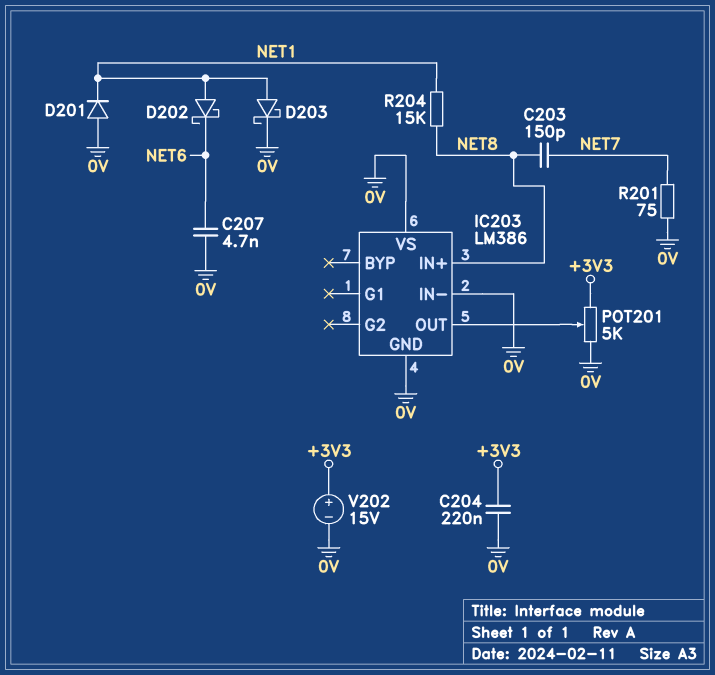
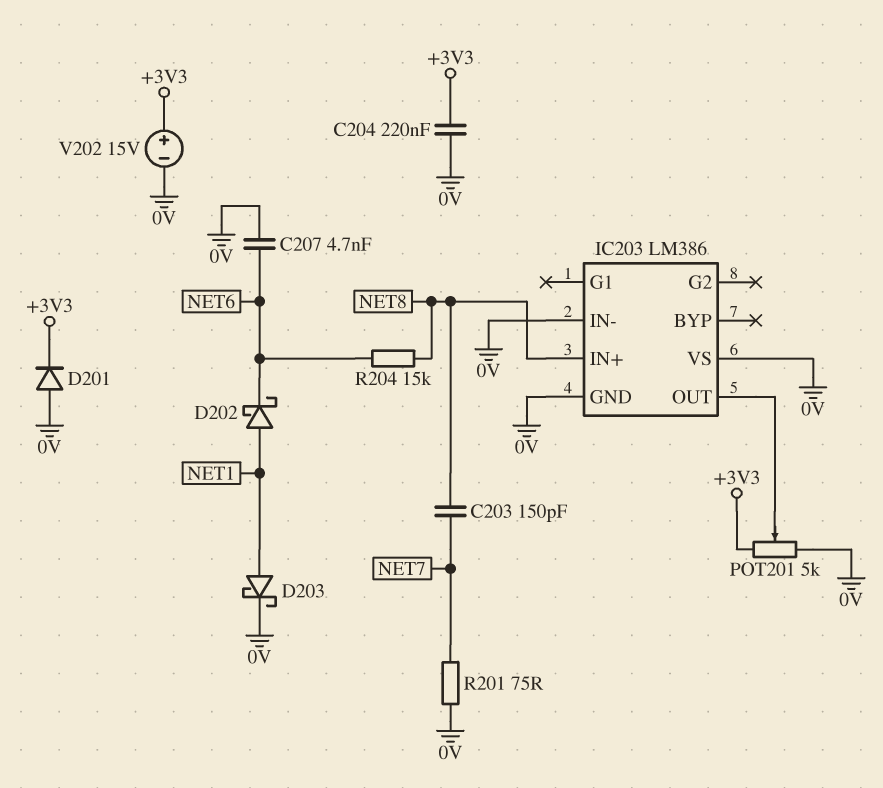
D201: diode (A 0V, K NET1) -> diode (A 0V, K +3V3)
R204: 15k (NET1, NET8) -> 15k (NET6, NET8)

